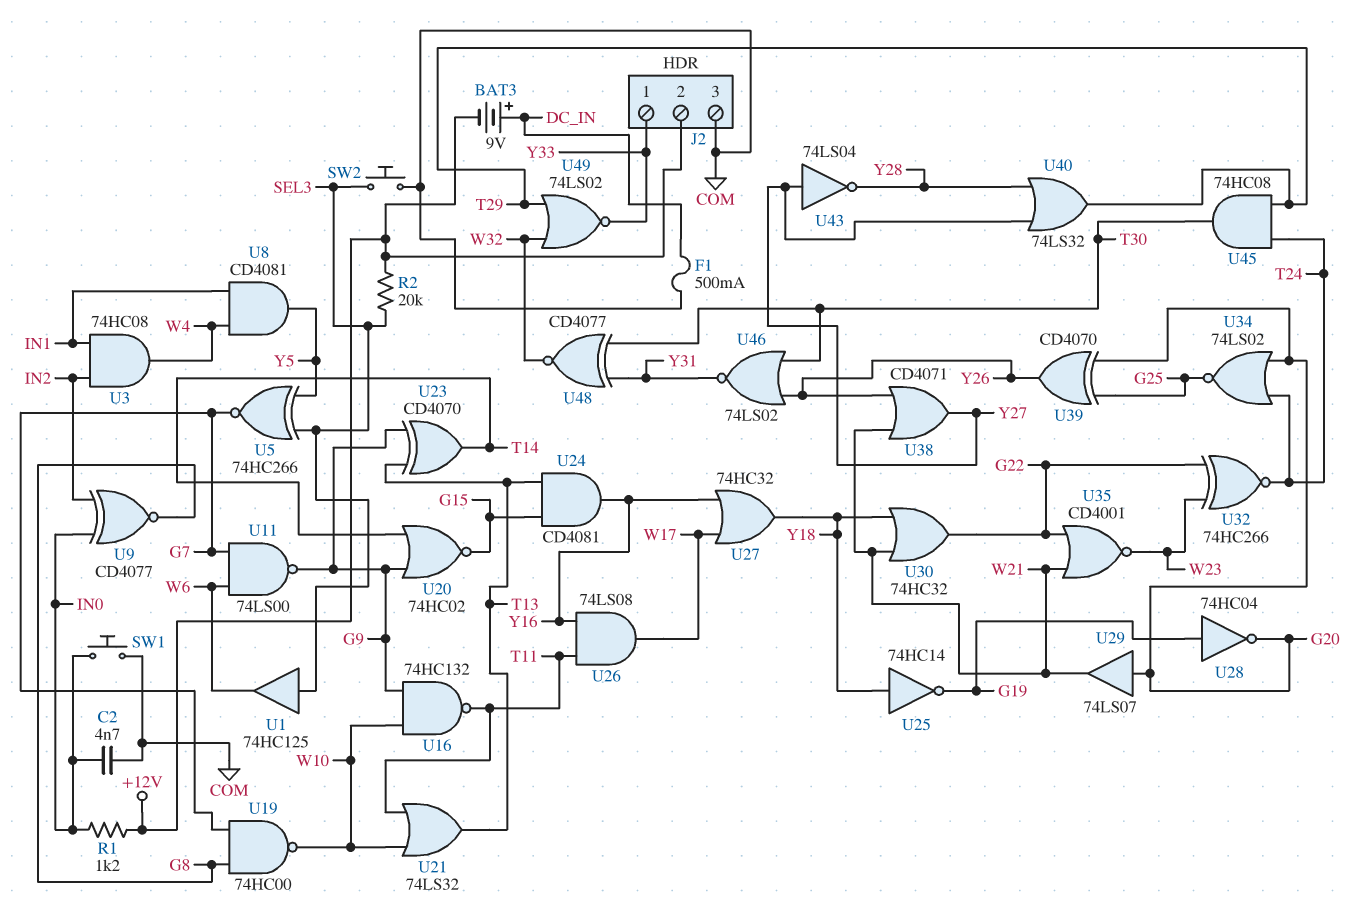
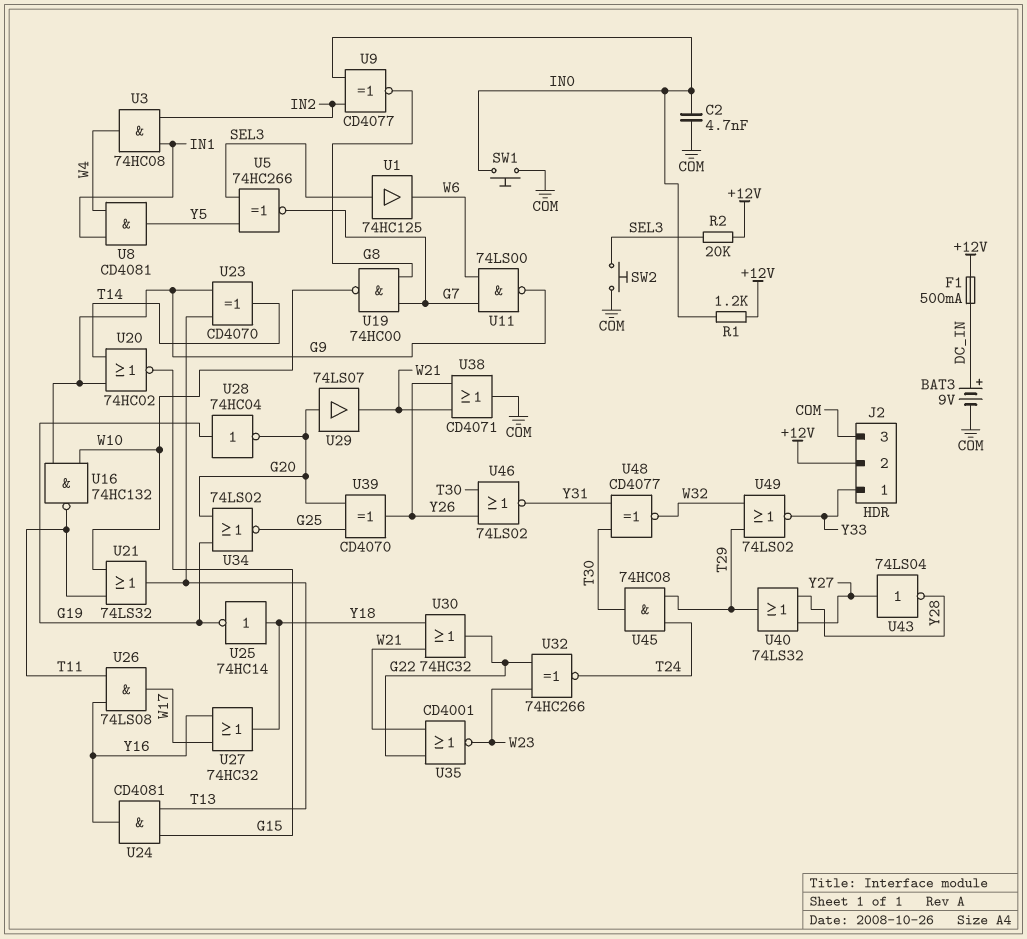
BAT3: 9V (plus DC_IN, minus +12V) -> 9V (plus DC_IN, minus COM)
F1: 500mA (COM, DC_IN) -> 500mA (+12V, DC_IN)
U34: NOR 74LS02 (in G20, in T24, out G25) -> NOR 74LS02 (in G19, in G20, out G25)
U38: OR CD4071 (in W21, in Y26, out Y27) -> OR CD4071 (in W21, in Y26, out COM)

